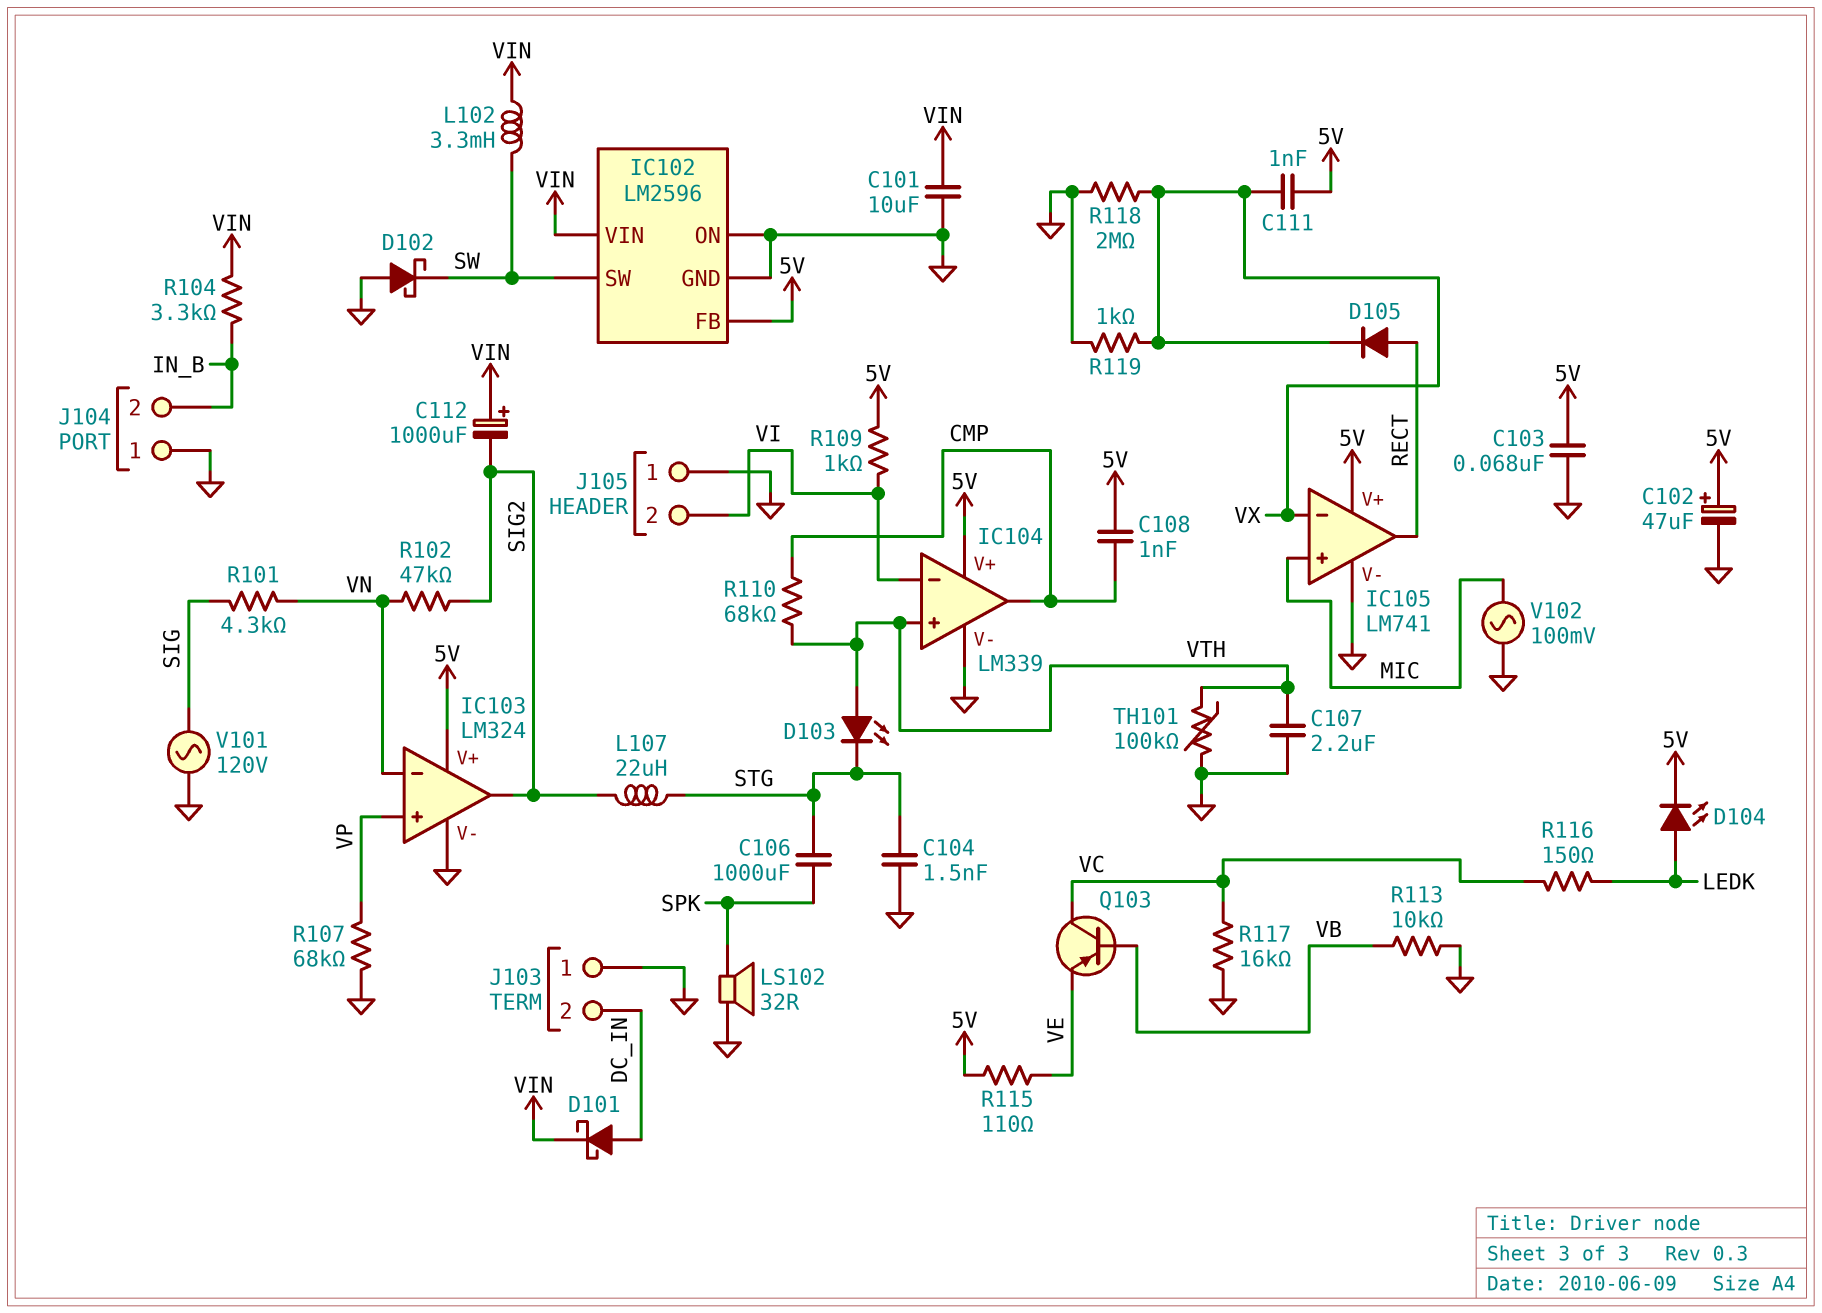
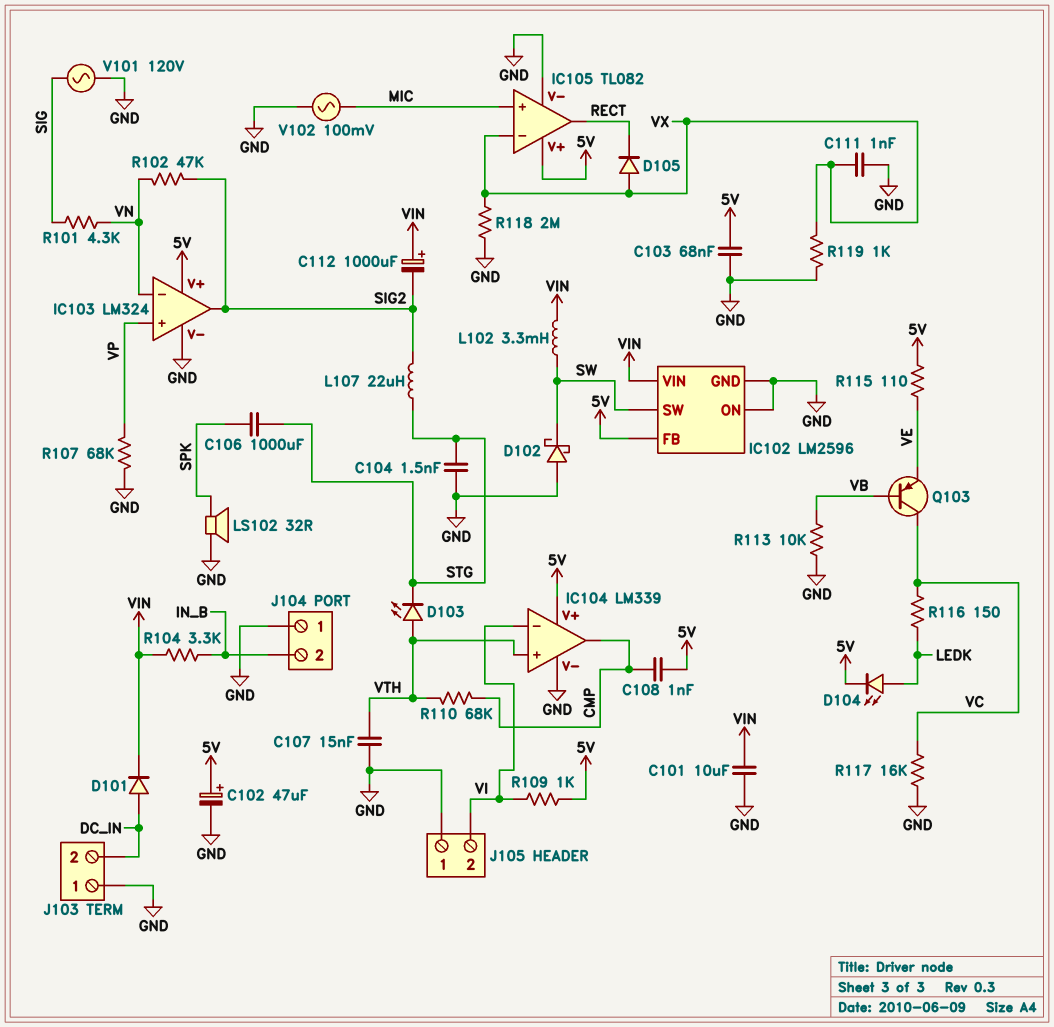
C107: 2.2uF (GND, VTH) -> 15nF (GND, VTH)
C111: 1nF (5V, VX) -> 1nF (GND, VX)
D101: schottky (A DC_IN, K VIN) -> diode (A DC_IN, K VIN)
D105: diode (A RECT, K VX) -> diode (A VX, K RECT)
IC105: LM741 -> TL082
TH101: 100k (GND, VTH) -> none

